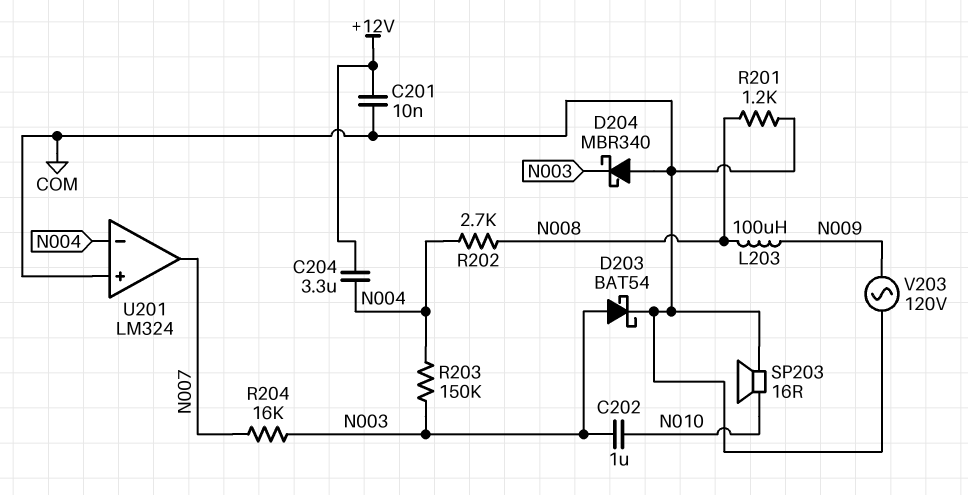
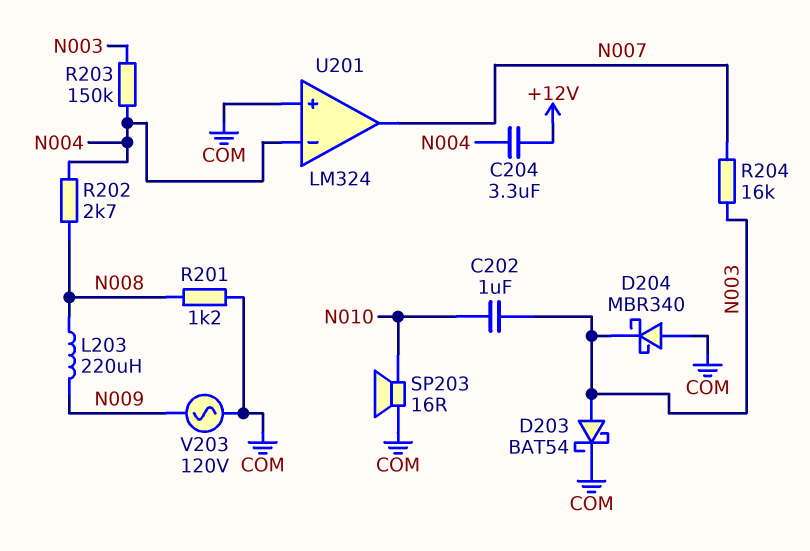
C201: 10nF (+12V, COM) -> none
L203: 100uH (N008, N009) -> 220uH (N008, N009)

